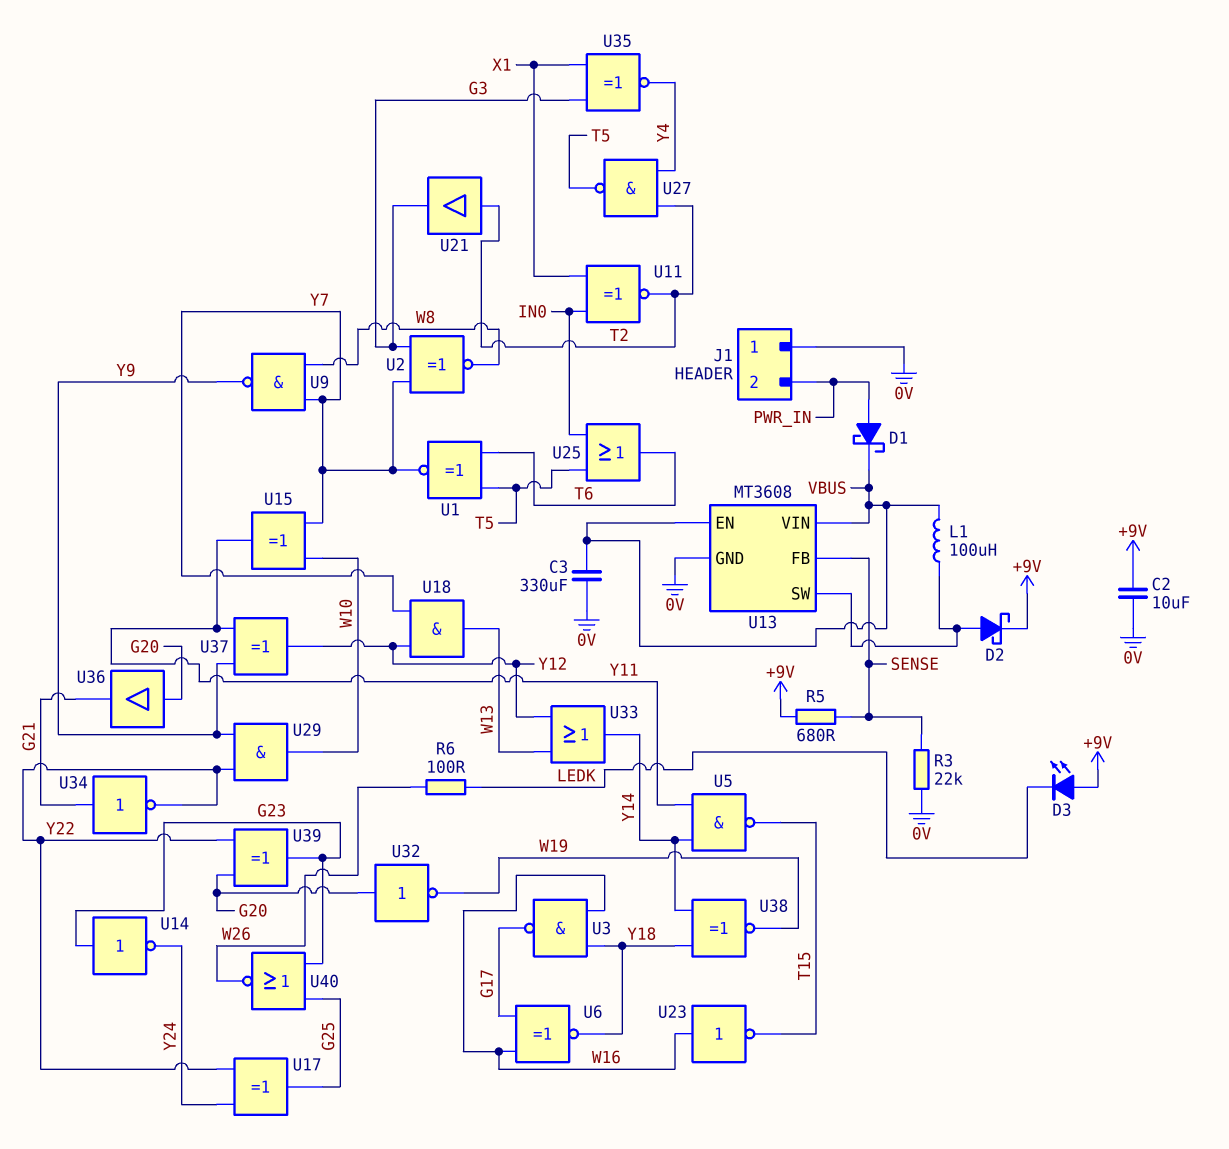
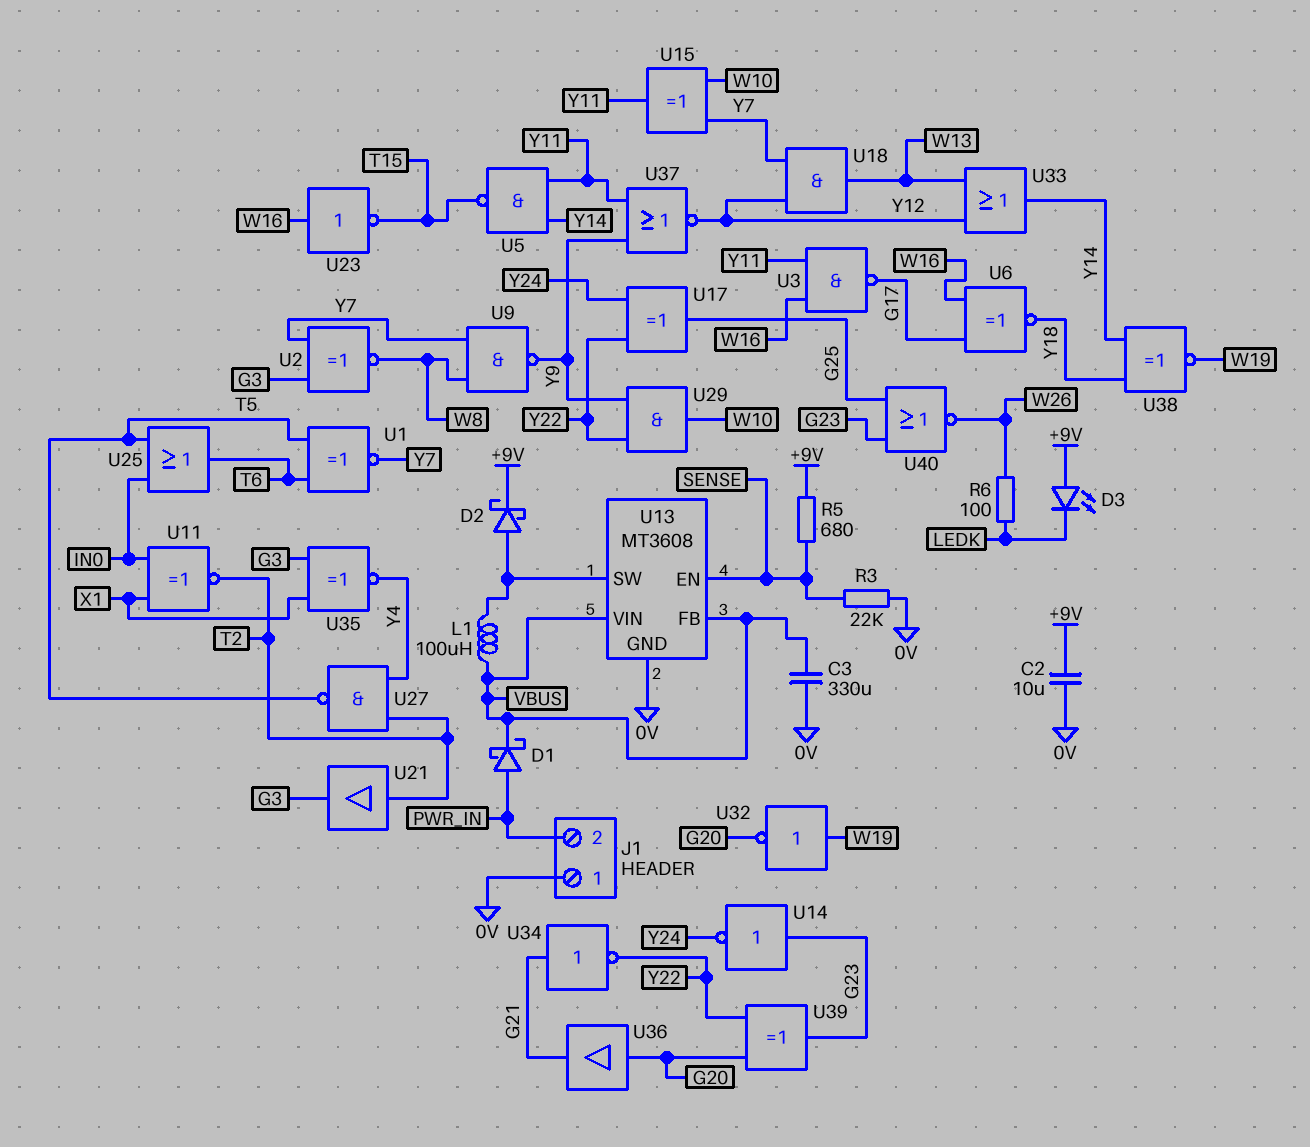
U3: NAND (in W16, in Y18, out G17) -> NAND (in W16, in Y11, out G17)
U13 pin EN: VBUS -> SENSE
U13 pin FB: SENSE -> VBUS
U32: NOT (in G20, out W19) -> NOT (in W19, out G20)
U37: XOR (in Y9, in Y11, out Y12) -> NOR (in Y9, in Y11, out Y12)

